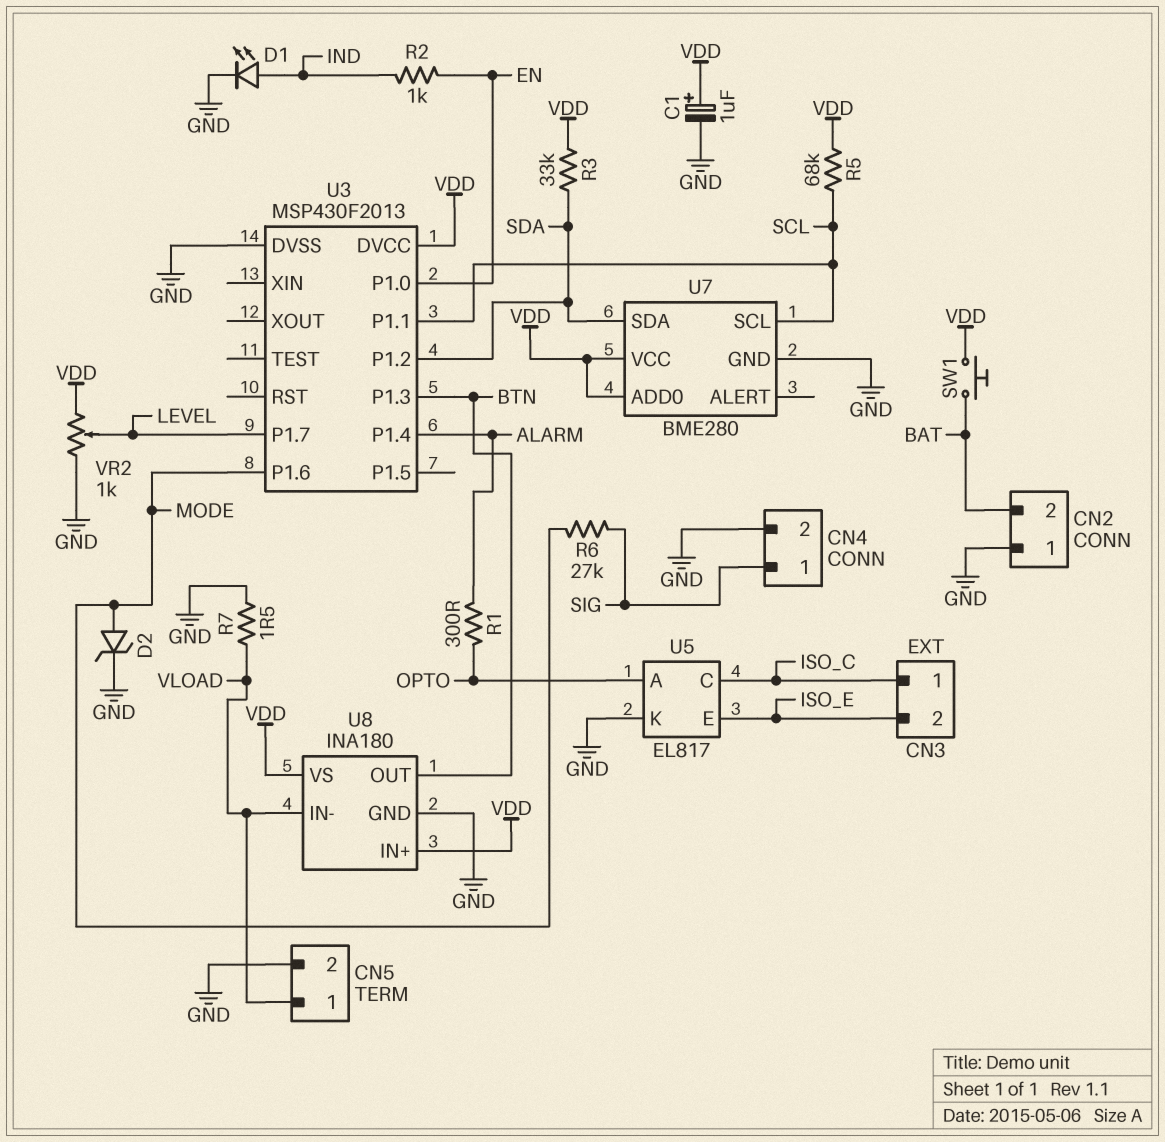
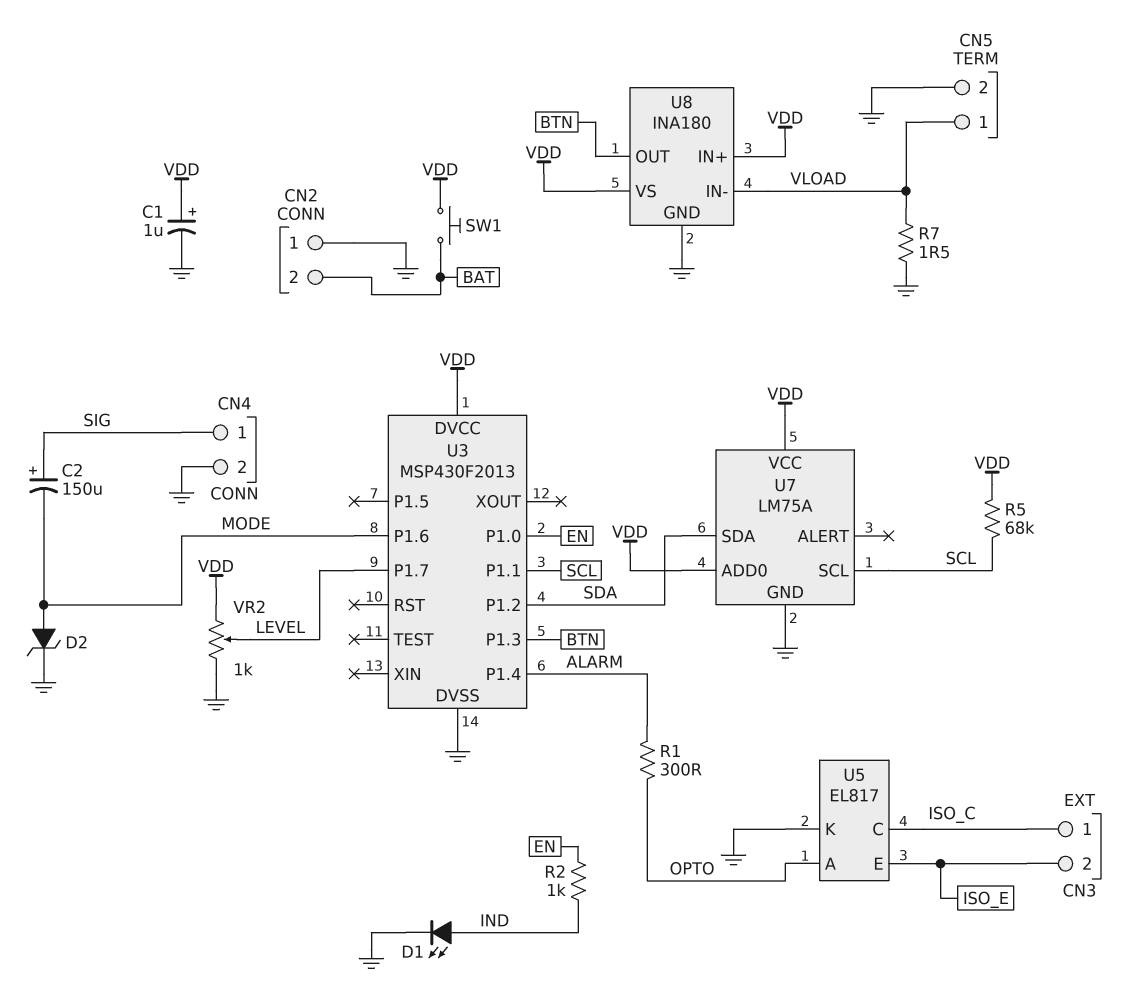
C2: none -> 150uF (plus SIG, minus MODE)
R3: 33k (SDA, VDD) -> none
R6: 27k (MODE, SIG) -> none
U7: BME280 -> LM75A

